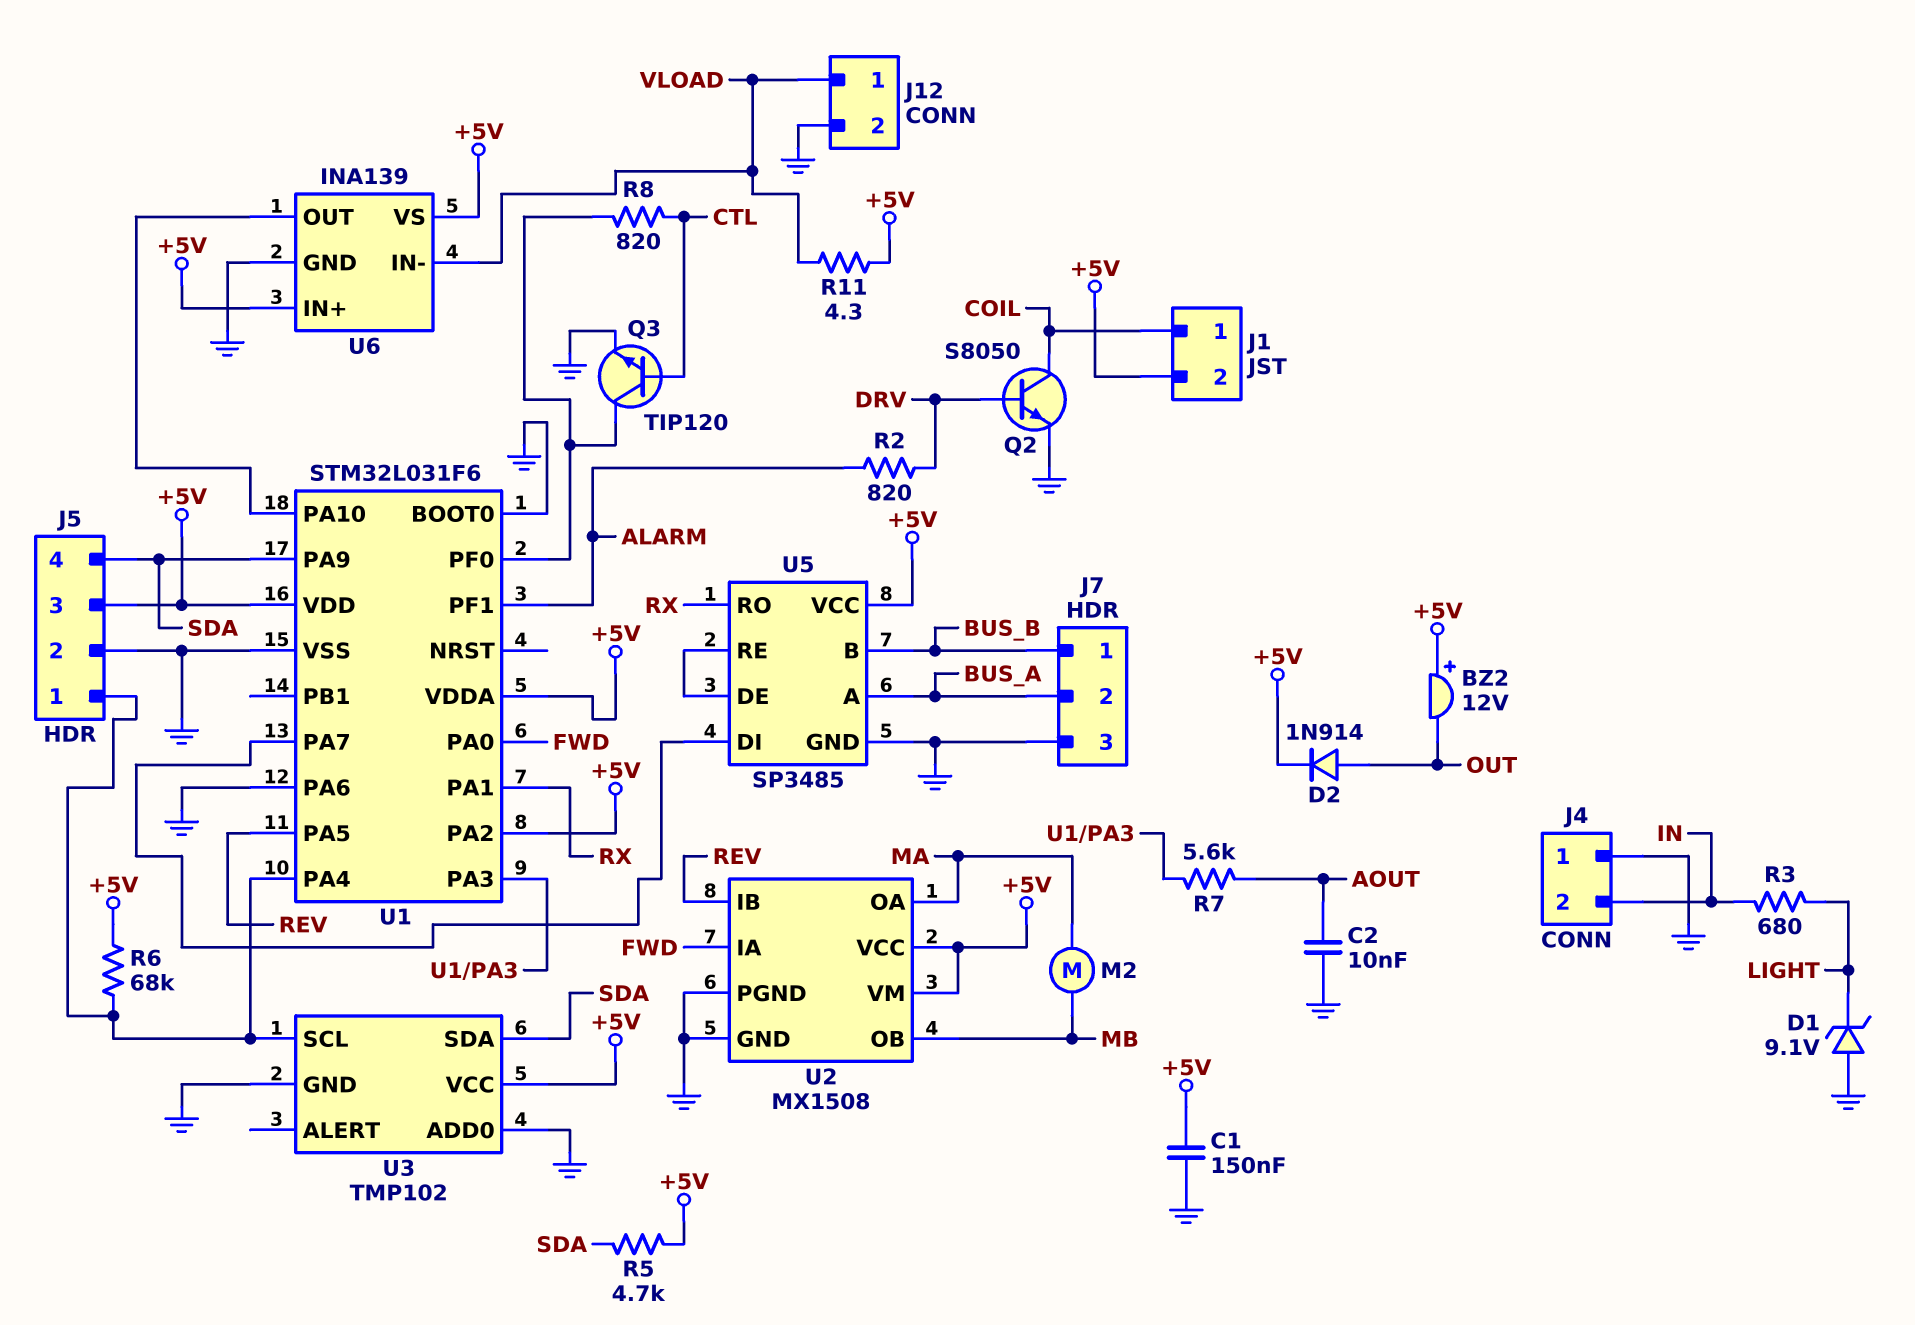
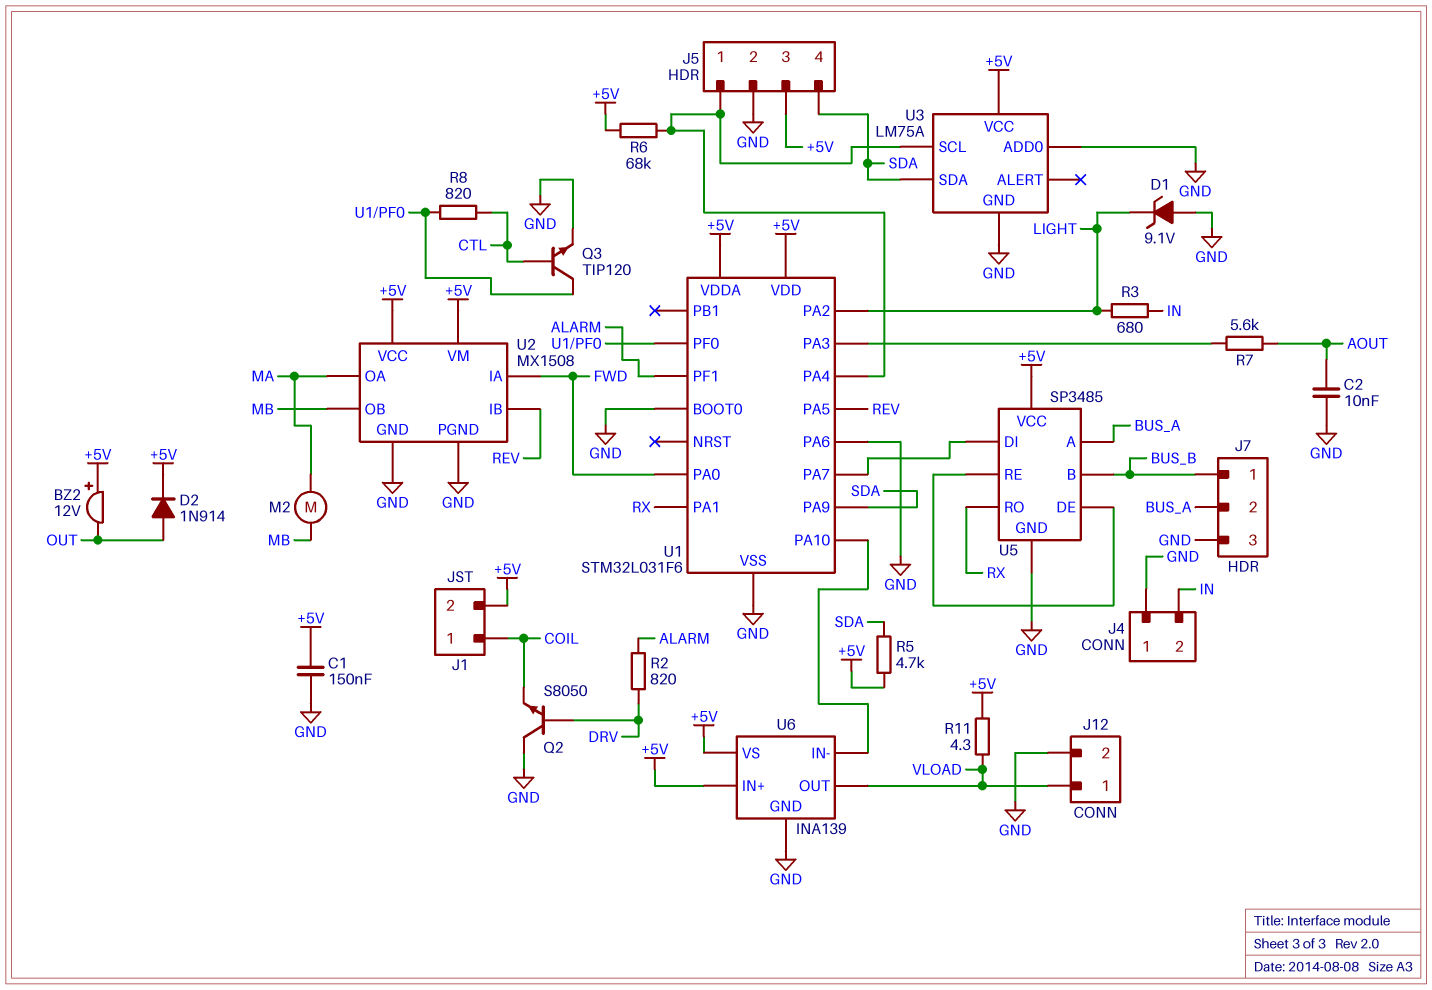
Q2: NPN S8050 (B DRV, C COIL, E GND) -> NPN S8050 (B DRV, C GND, E COIL)
U1 pin PA2: +5V -> LIGHT
U3: TMP102 -> LM75A
U6 pin IN-: VLOAD -> U1/PA10
U6 pin OUT: U1/PA10 -> VLOAD

